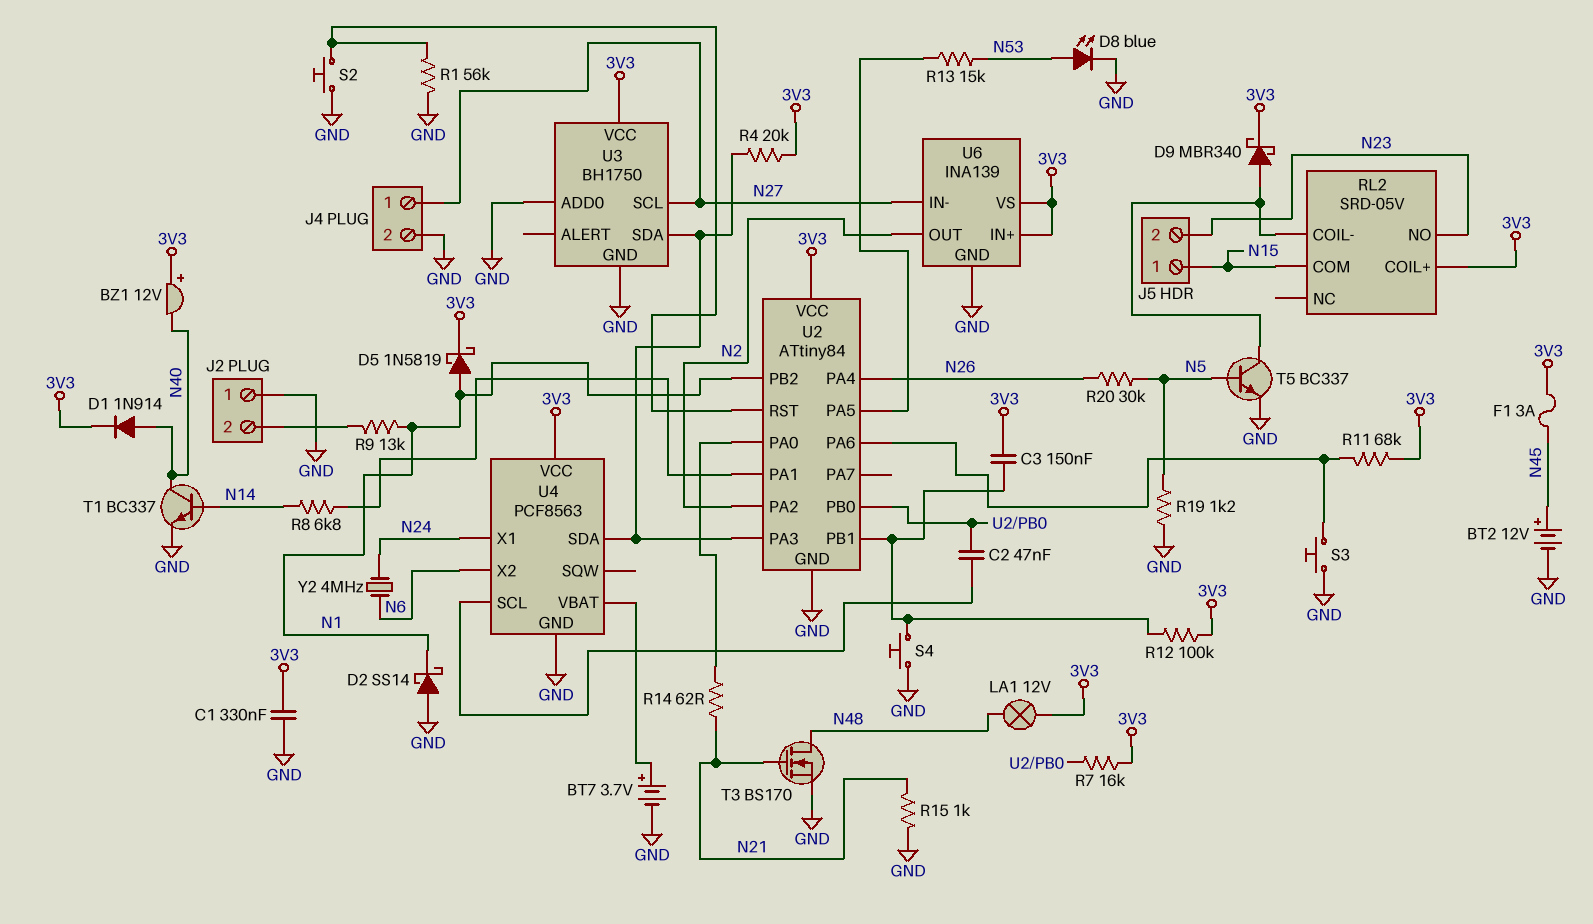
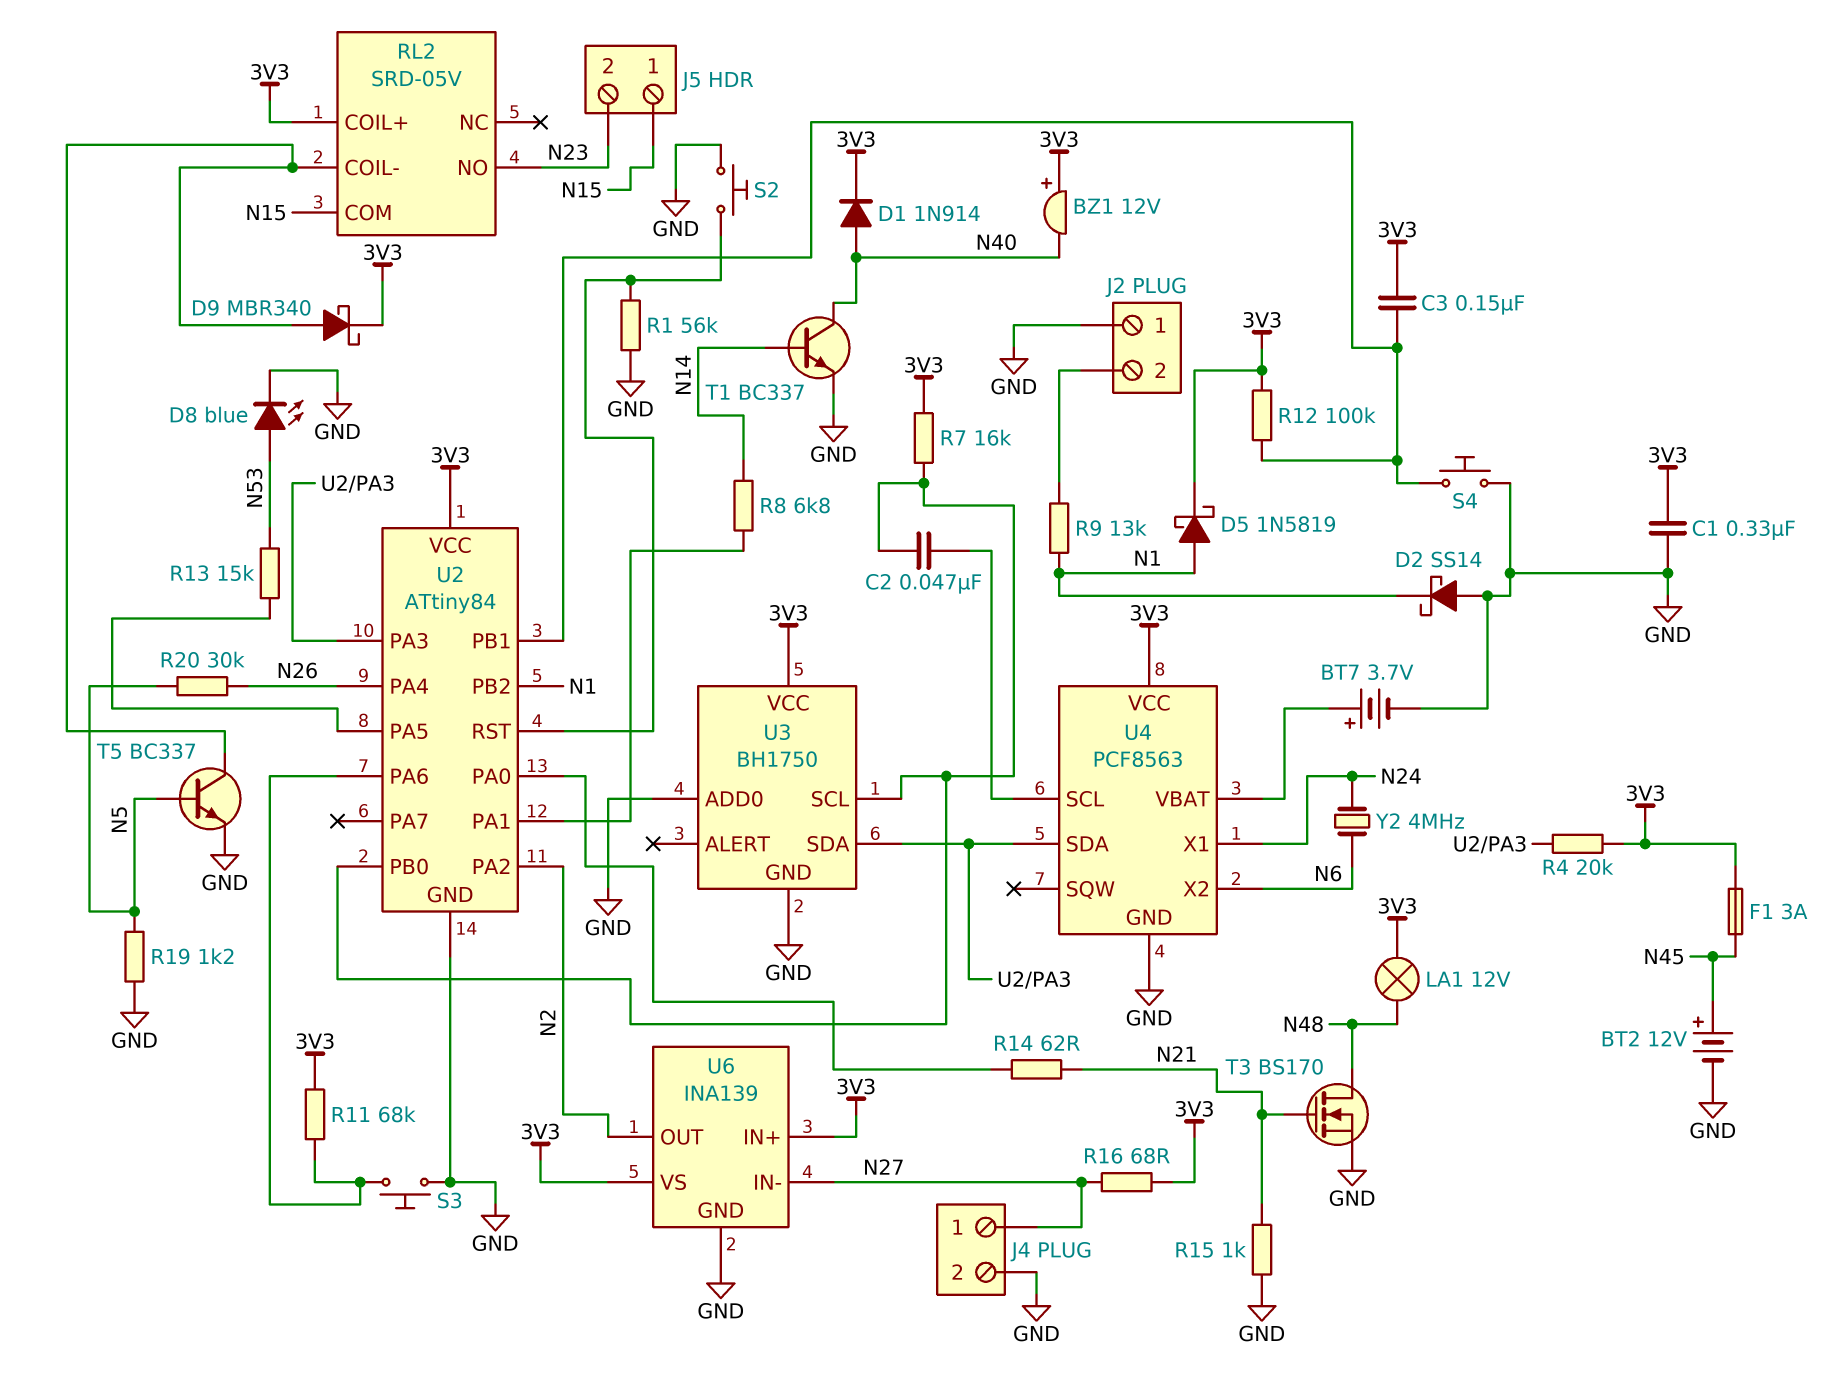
R16: none -> 68 (3V3, N27)
U3 pin SCL: N27 -> U2/PB0

